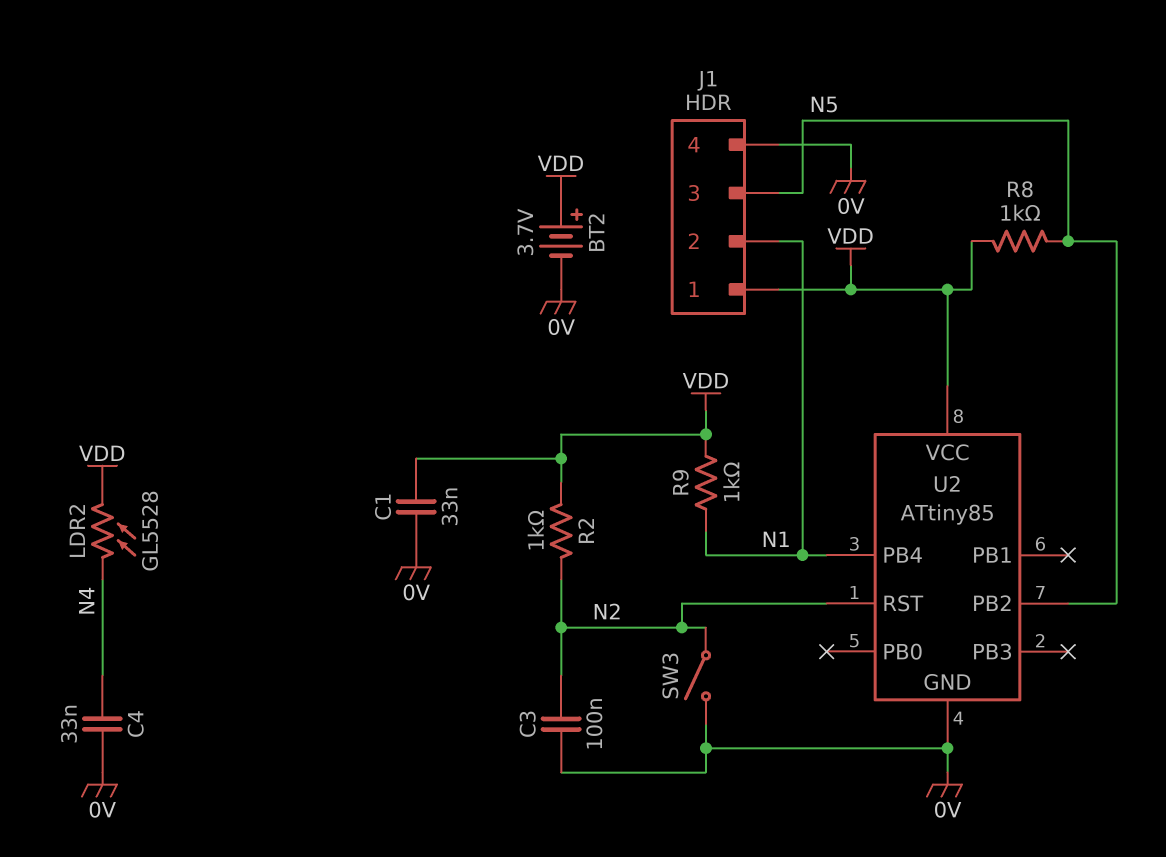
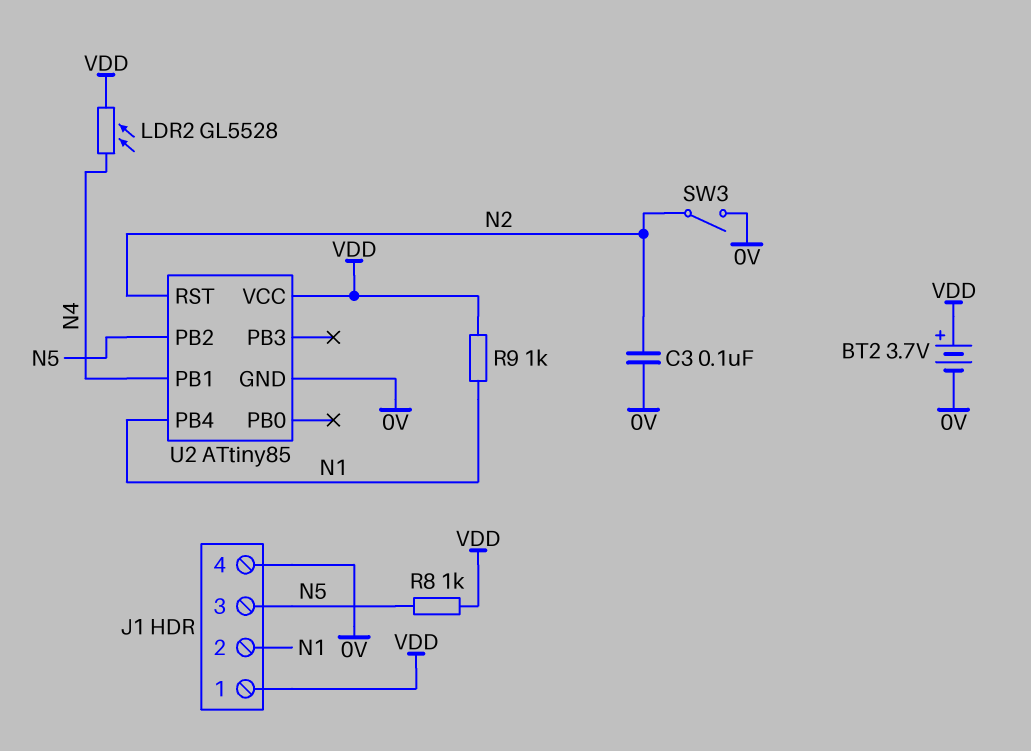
C1: 33nF (0V, VDD) -> none
C4: 33nF (0V, N4) -> none
R2: 1k (N2, VDD) -> none
U2 pin PB1: none -> N4

